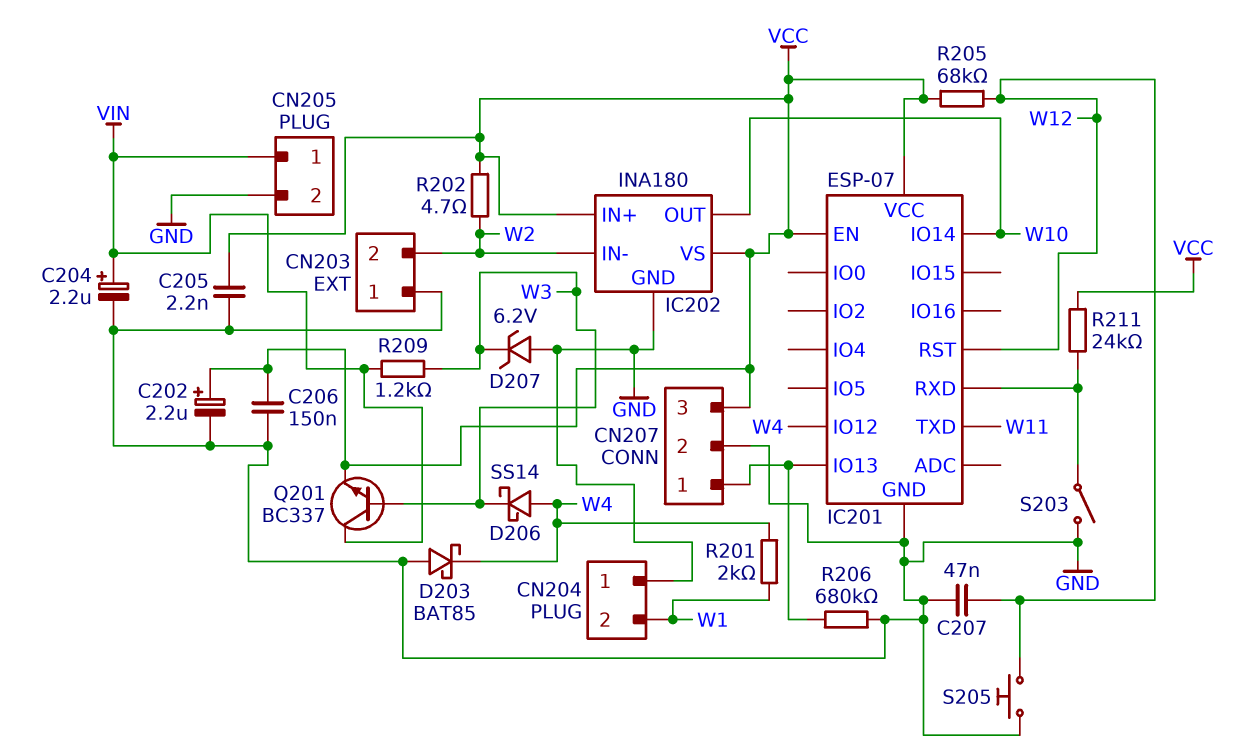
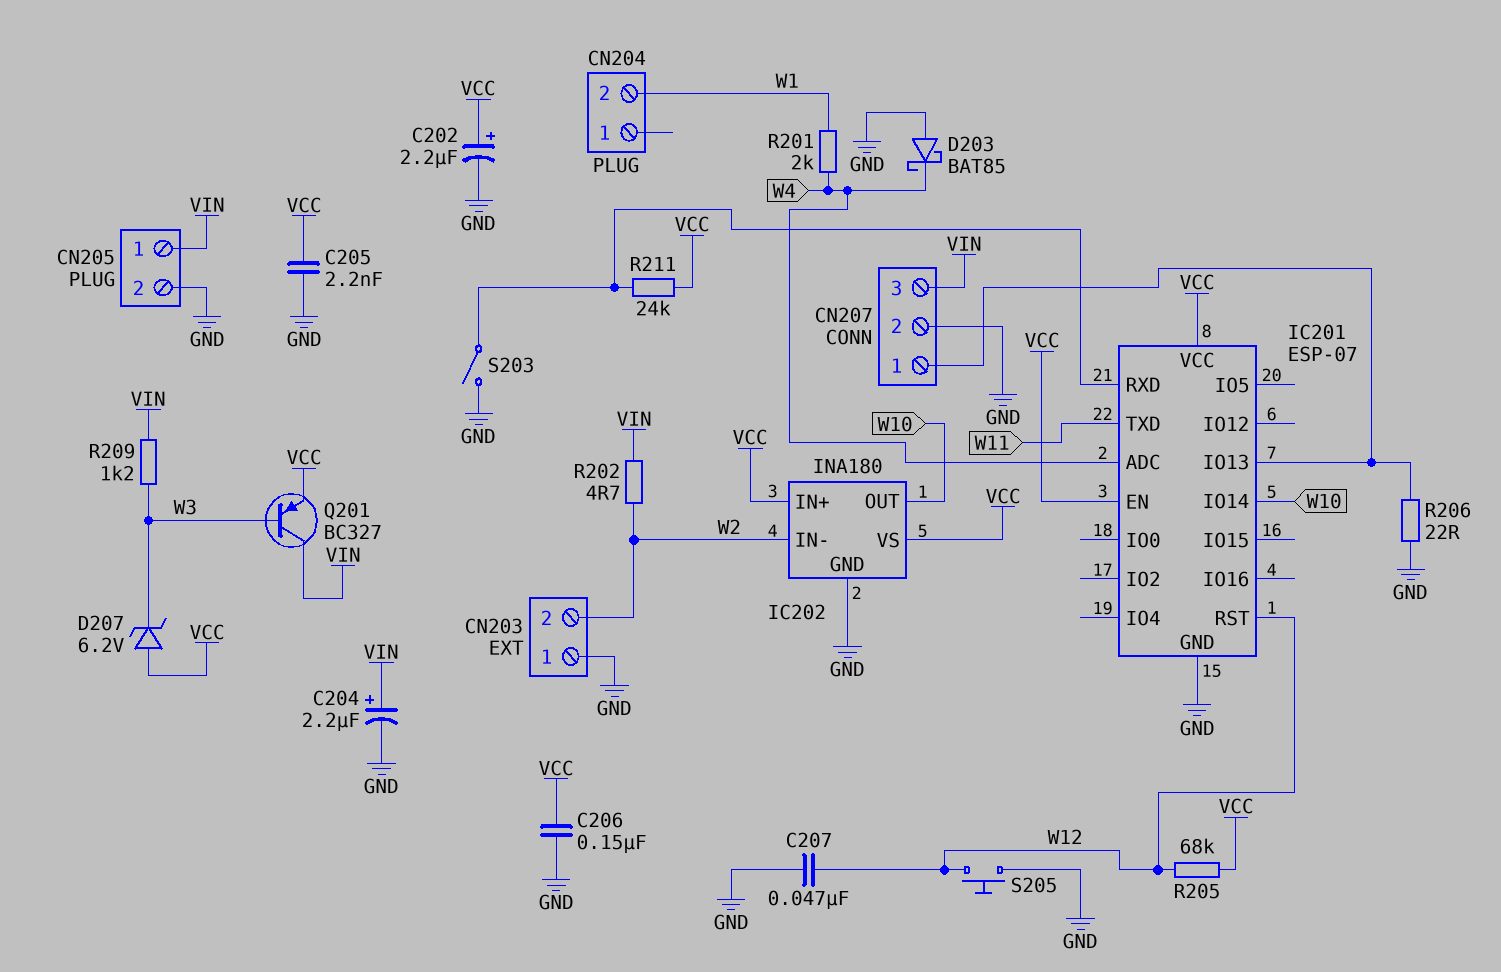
CN204 pin 1: GND -> none
CN207 pin 3: VCC -> VIN
D206: schottky SS14 (A W4, K W3) -> none
D207: zener 6.2V (A GND, K W3) -> zener 6.2V (A VCC, K W3)
IC201 pin ADC: none -> W4
IC201 pin IO12: W4 -> none
Q201: NPN BC337 (B W3, C VIN, E VCC) -> PNP BC327 (B W3, C VIN, E VCC)
R202: 4.7 (VCC, W2) -> 4.7 (VIN, W2)
R206: 680k (CN207/1, GND) -> 22 (CN207/1, GND)

